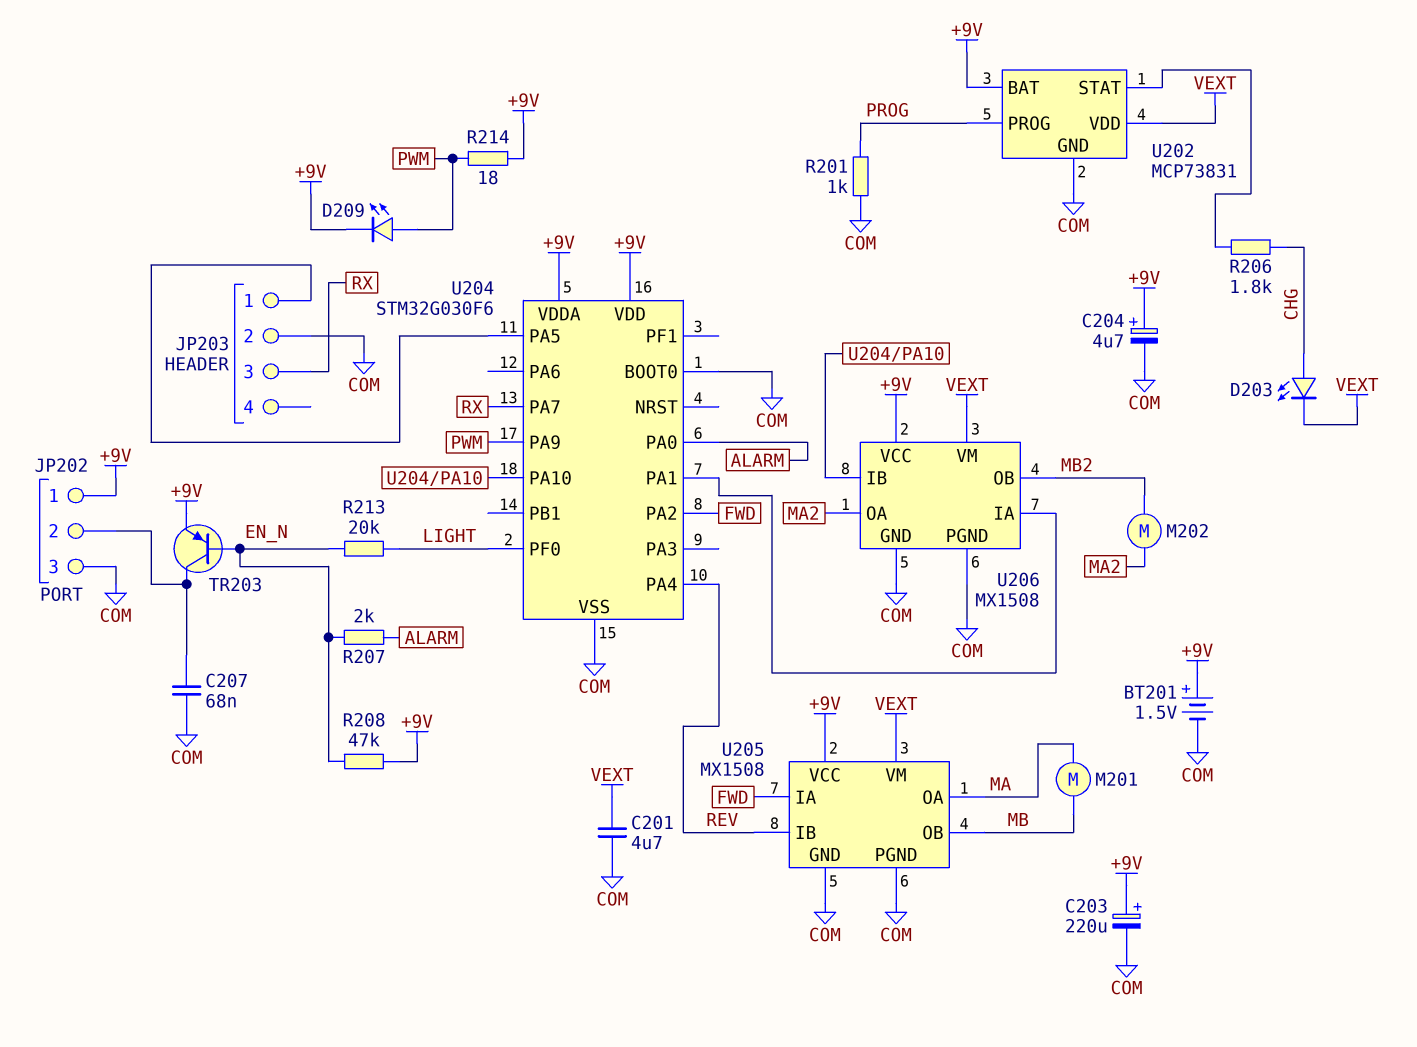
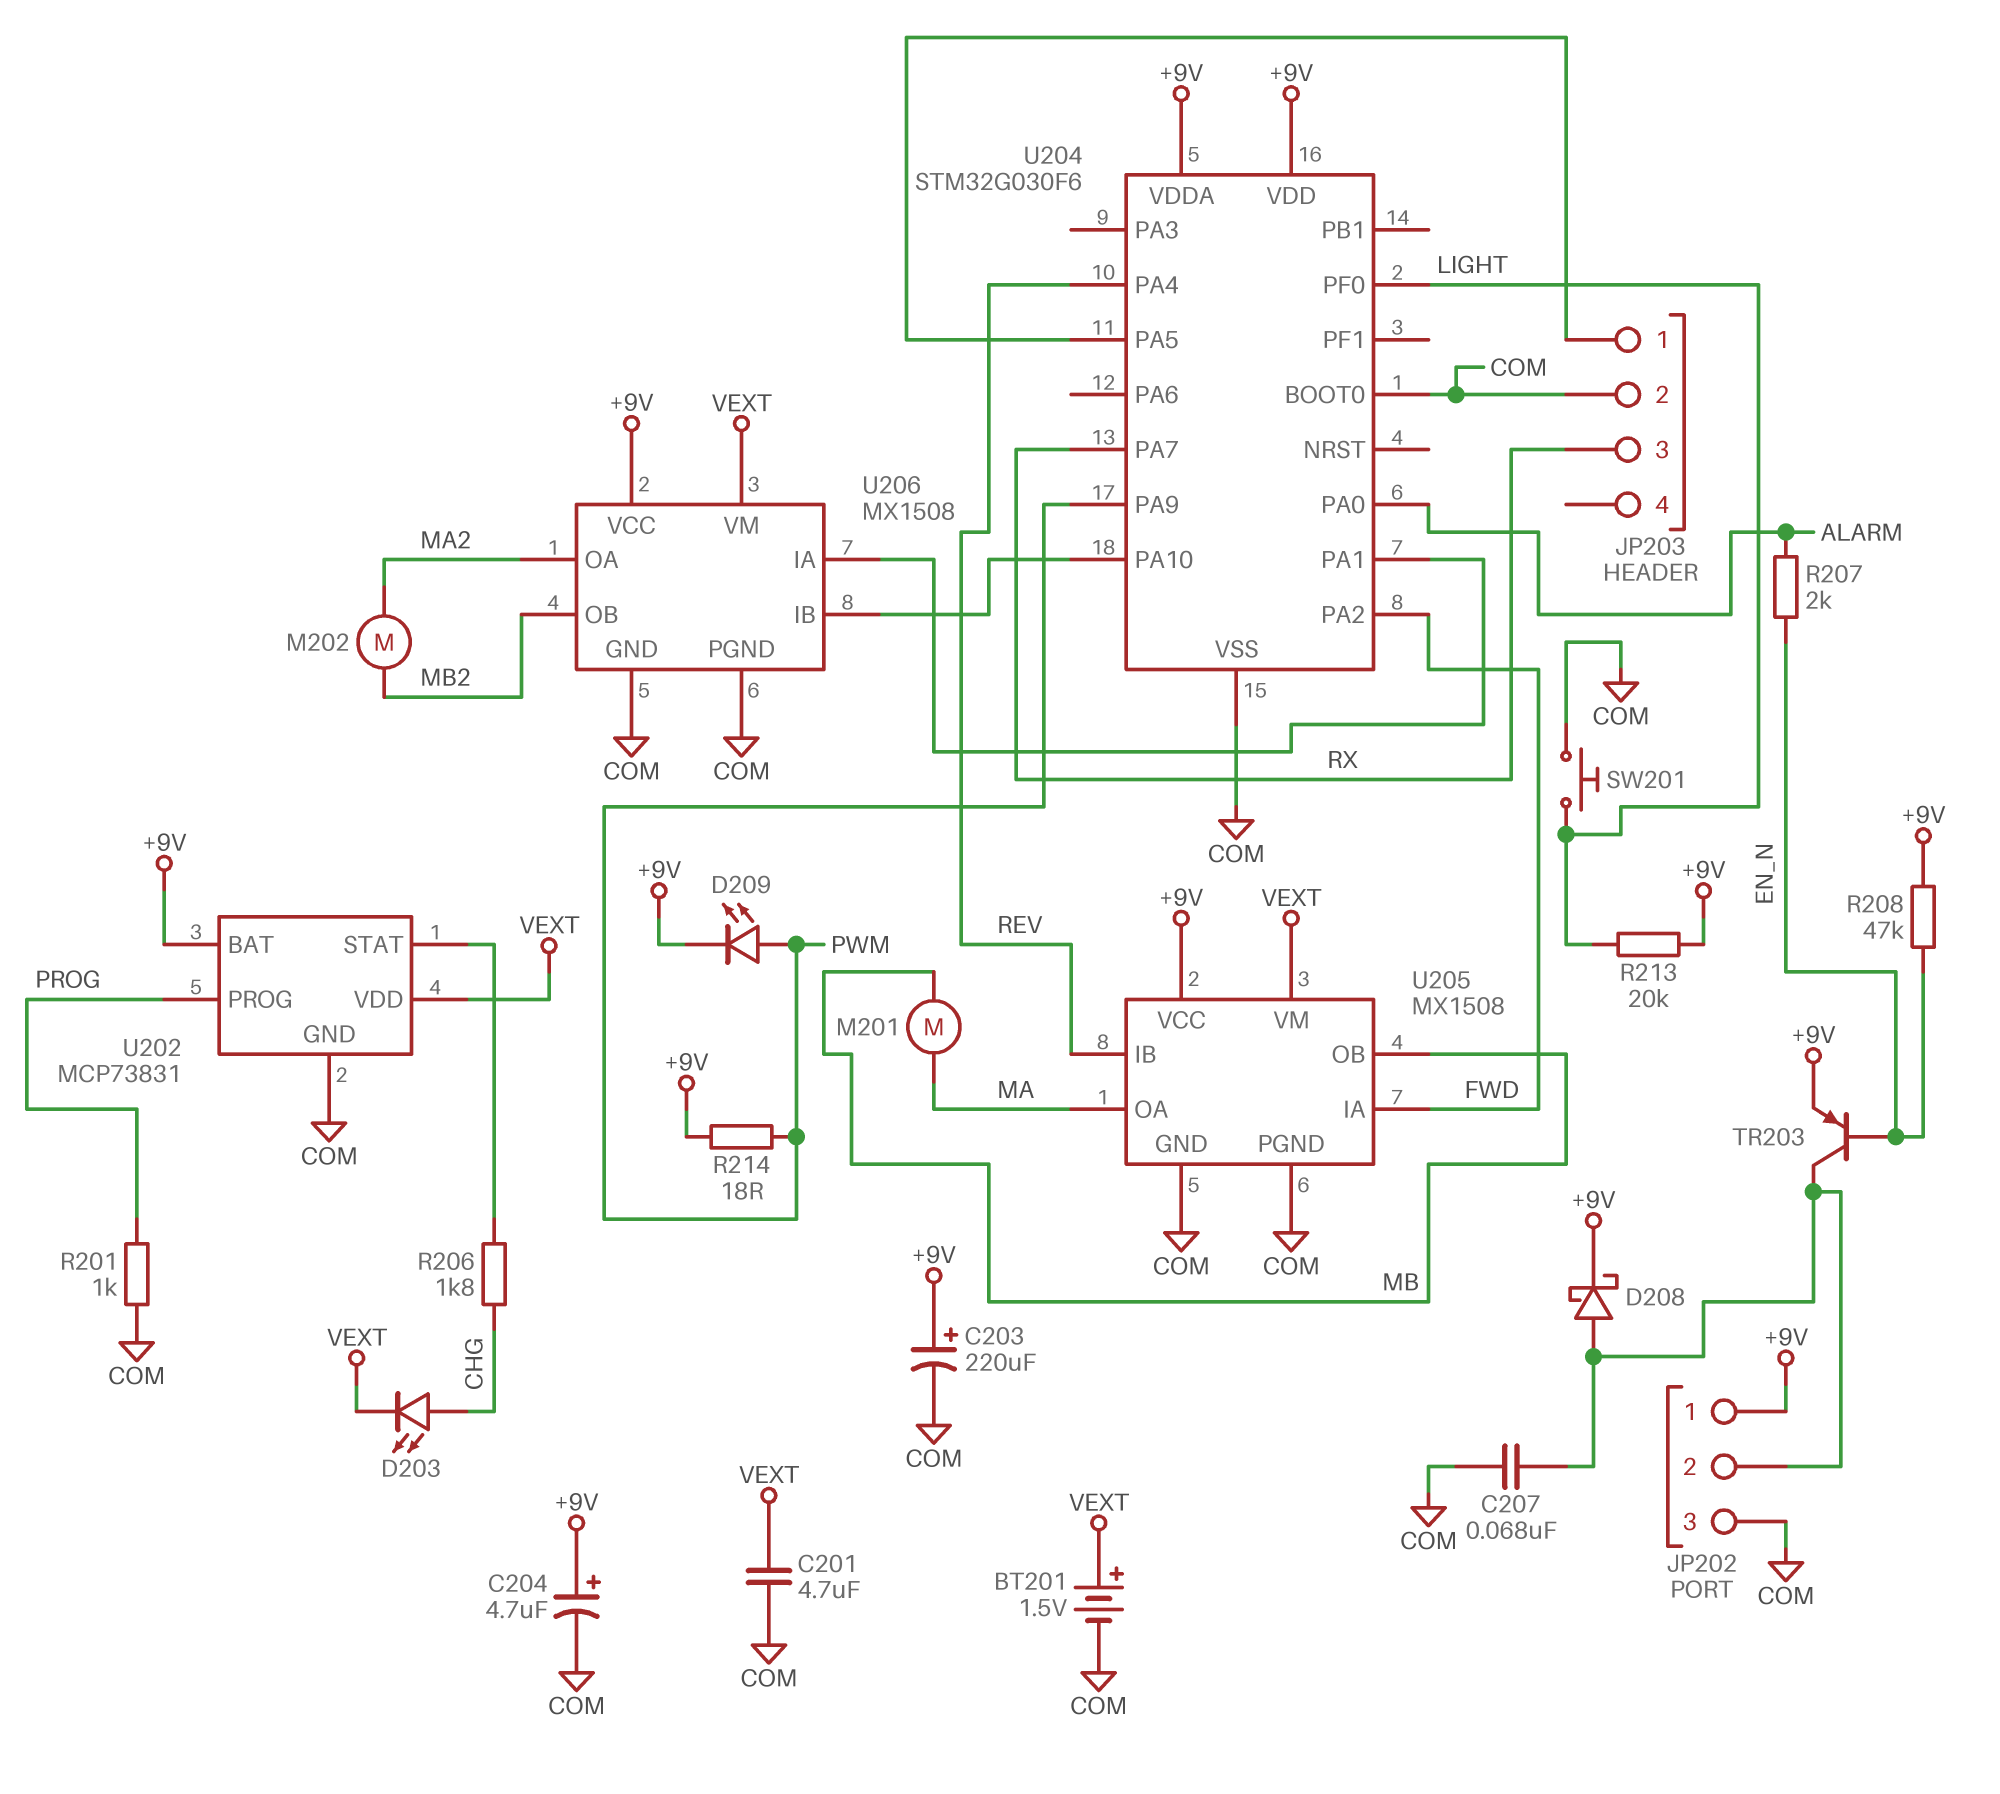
BT201: 1.5V (plus +9V, minus COM) -> 1.5V (plus VEXT, minus COM)
D208: none -> schottky (A JP202/2, K +9V)
R213: 20k (EN_N, LIGHT) -> 20k (+9V, LIGHT)
SW201: none -> button (COM, LIGHT)

